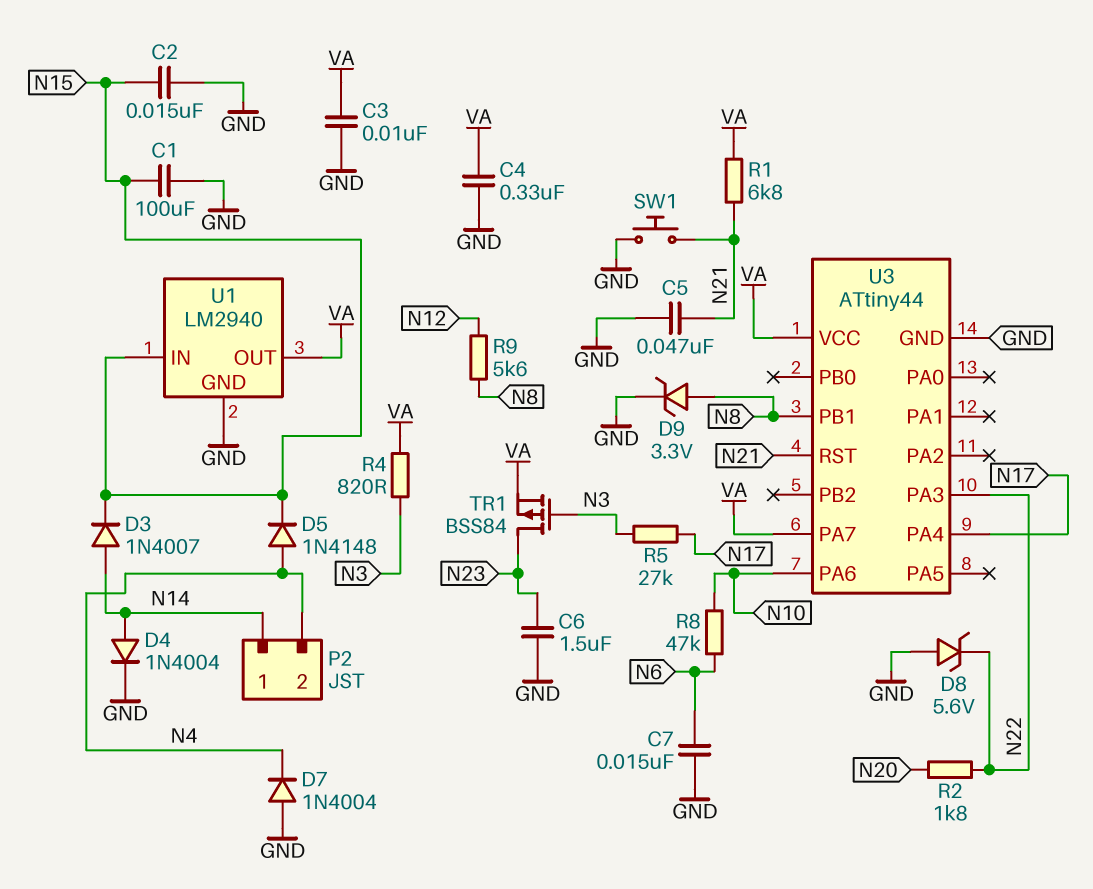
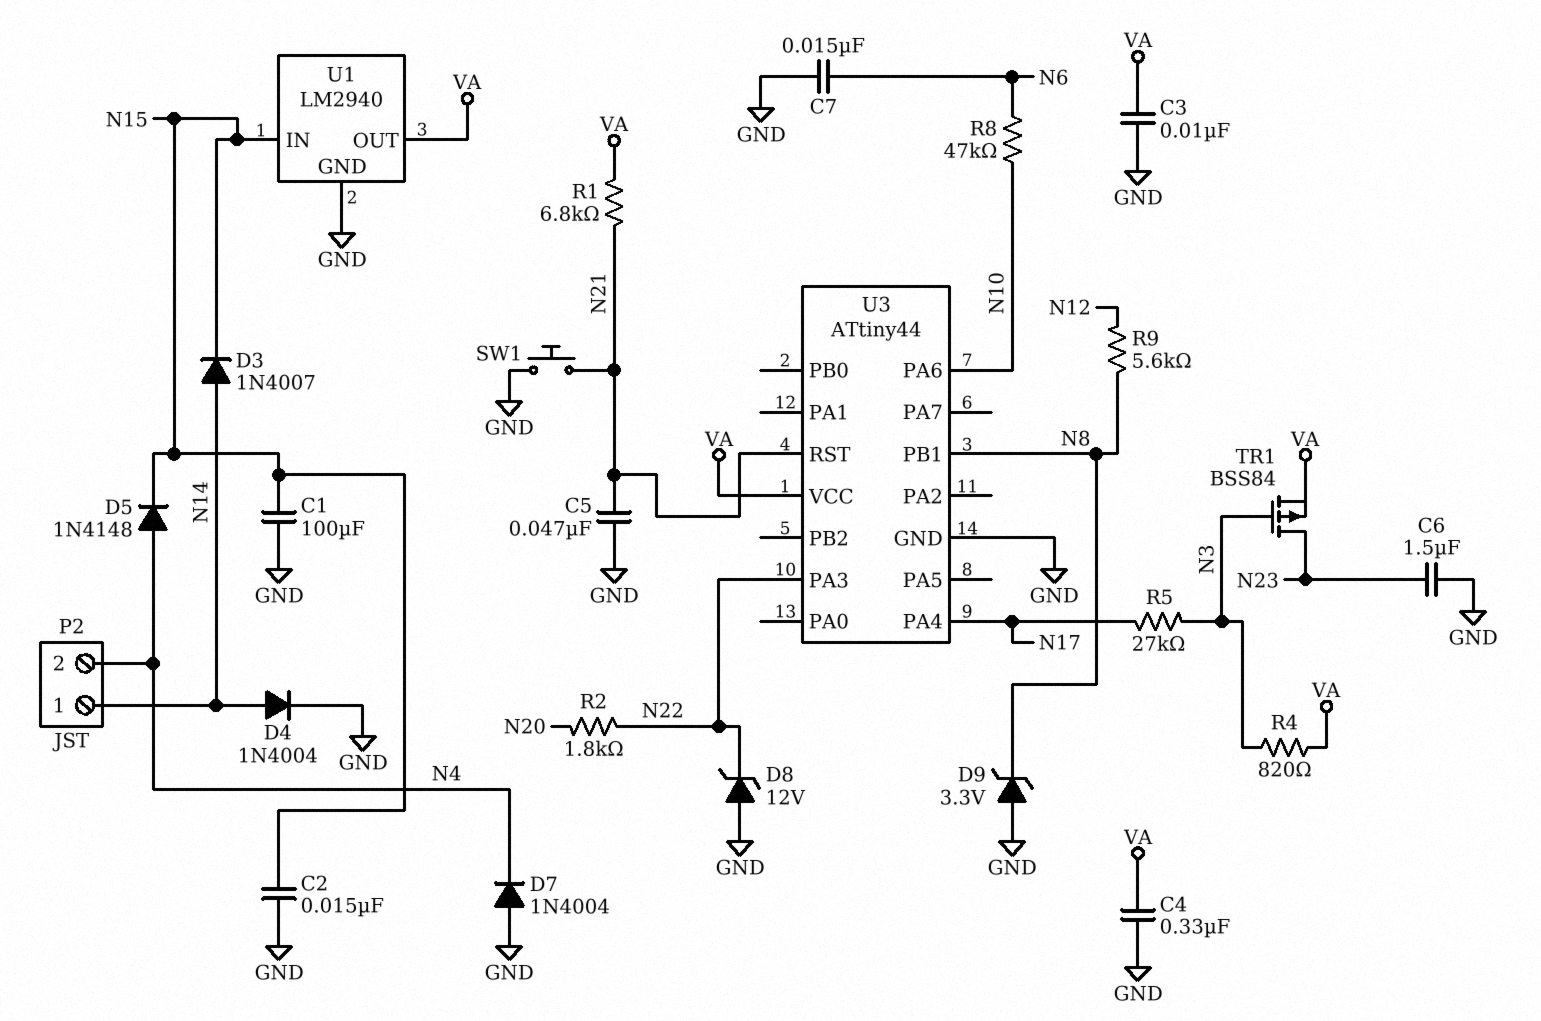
D8: zener 5.6V (A GND, K N22) -> zener 12V (A GND, K N22)
D9: zener 3.3V (A N8, K GND) -> zener 3.3V (A GND, K N8)
U3 pin PA7: VA -> none

